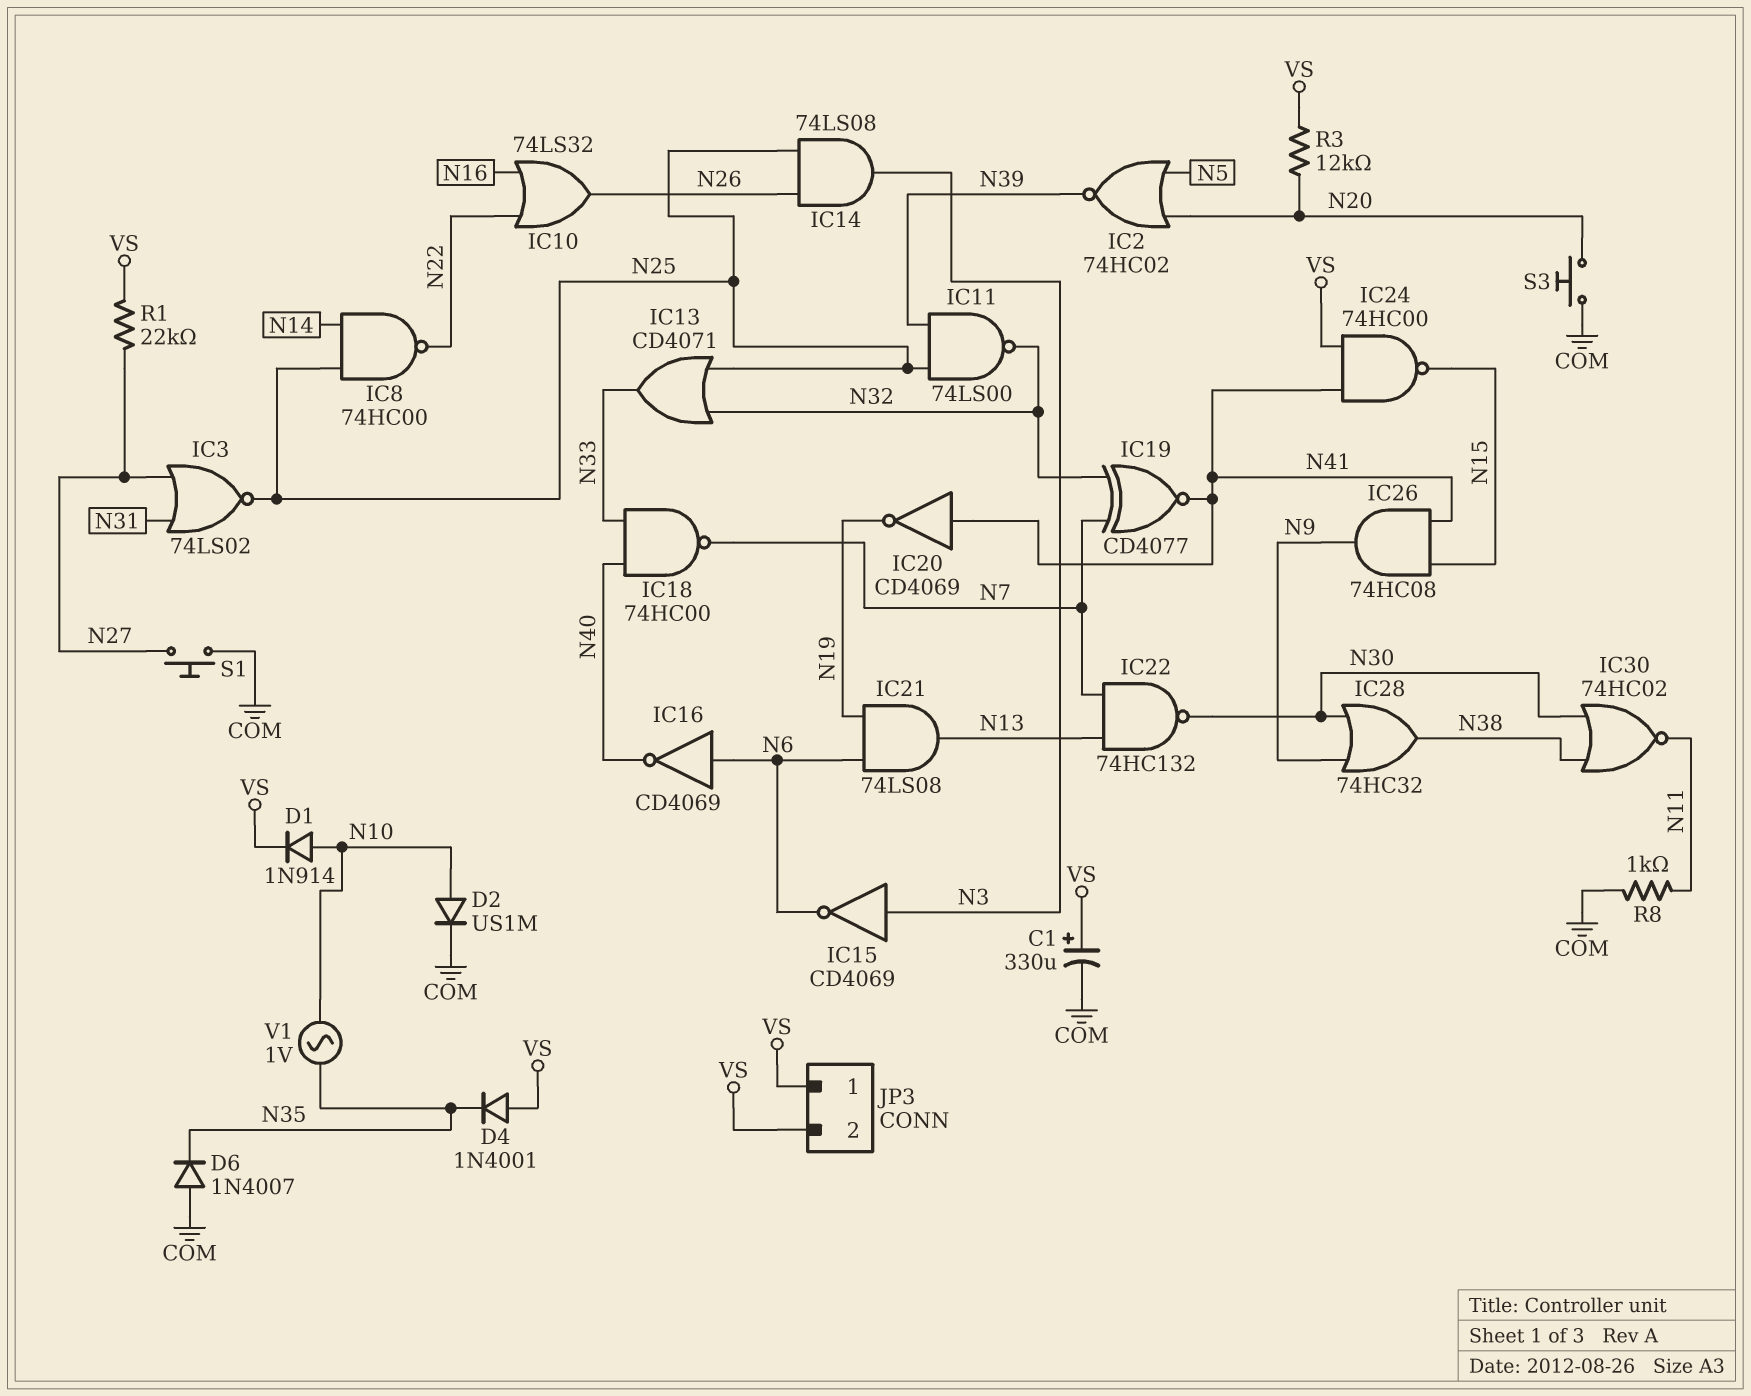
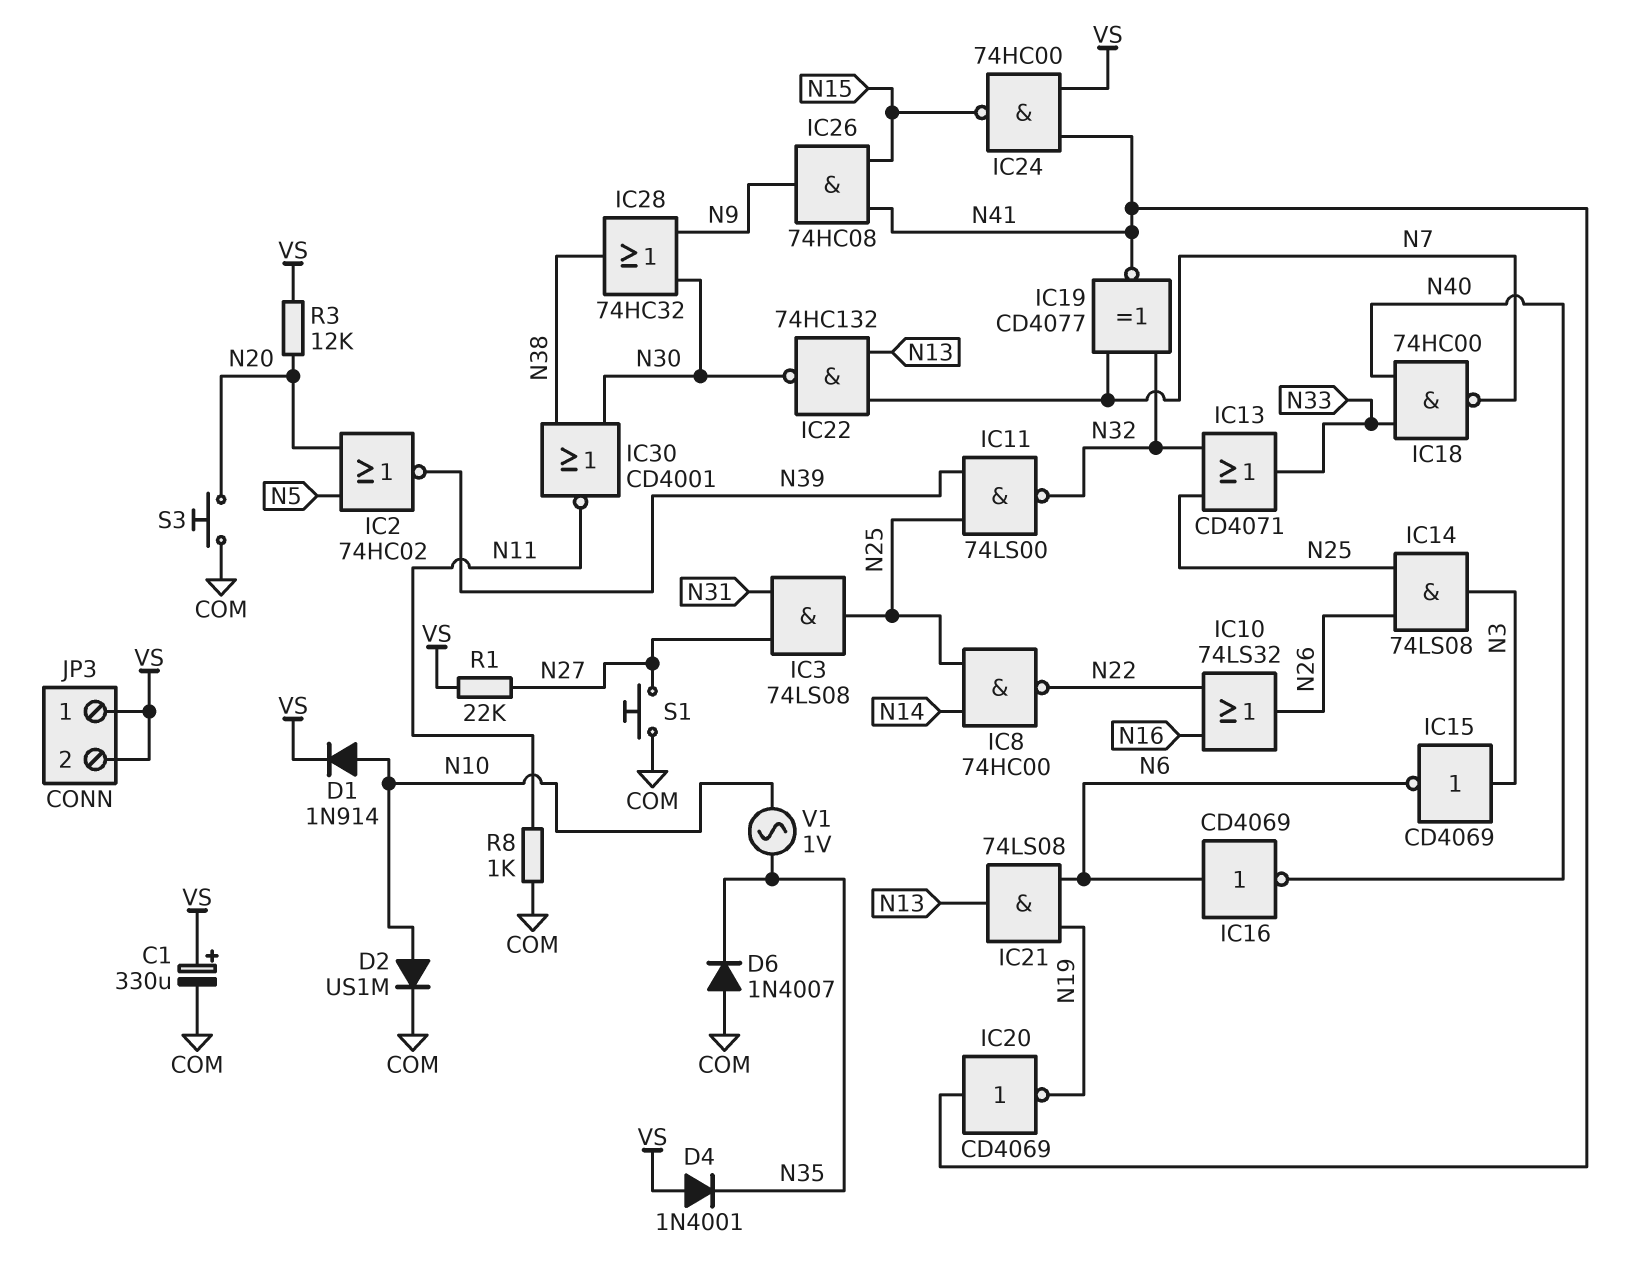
IC3: NOR 74LS02 (in N27, in N31, out N25) -> AND 74LS08 (in N27, in N31, out N25)
IC30: NOR 74HC02 (in N30, in N38, out N11) -> NOR CD4001 (in N30, in N38, out N11)

